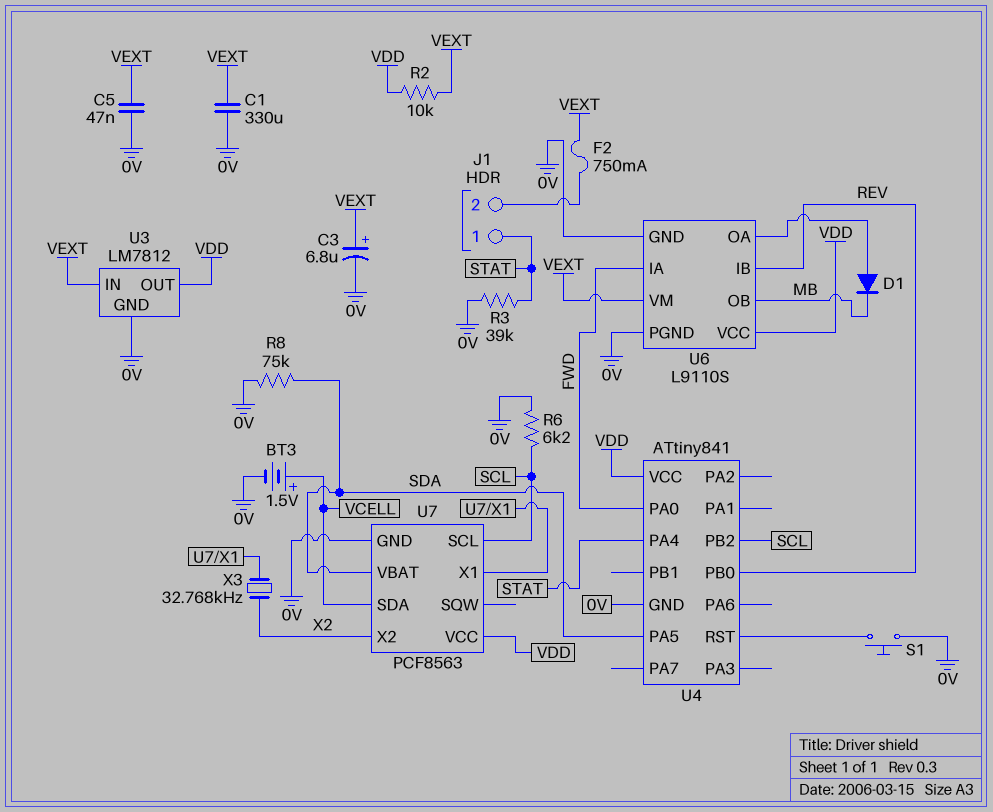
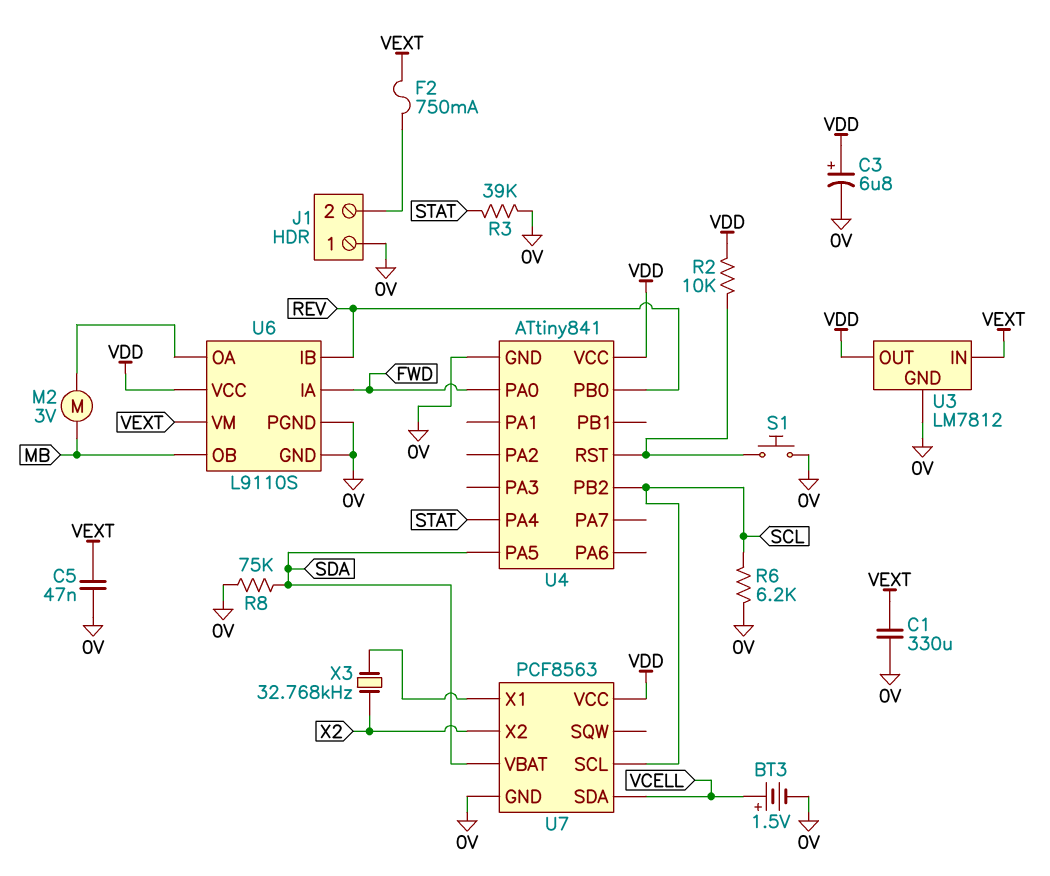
C3: 6.8uF (plus VEXT, minus 0V) -> 6.8uF (plus VDD, minus 0V)
D1: diode (A U6/OA, K MB) -> none
J1 pin 1: STAT -> 0V
M2: none -> motor 3V (MB, U6/OA)
R2: 10k (VDD, VEXT) -> 10k (U4/RST, VDD)

